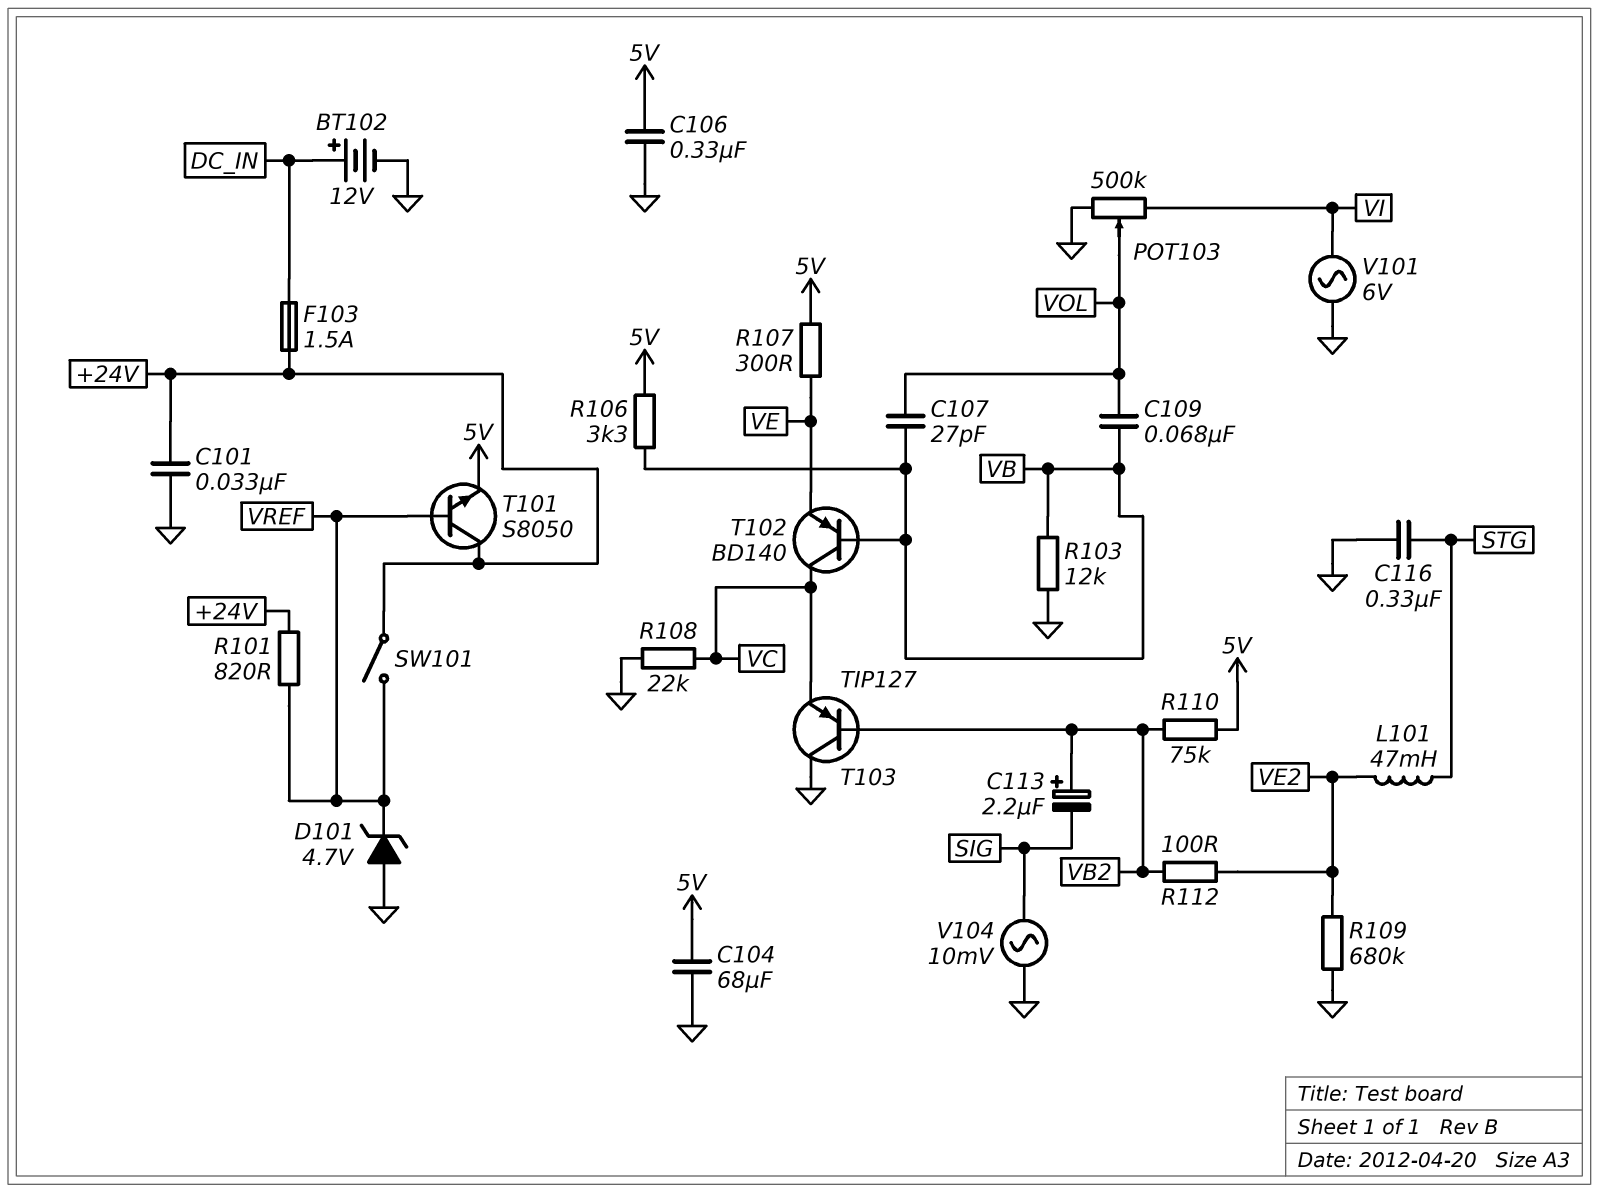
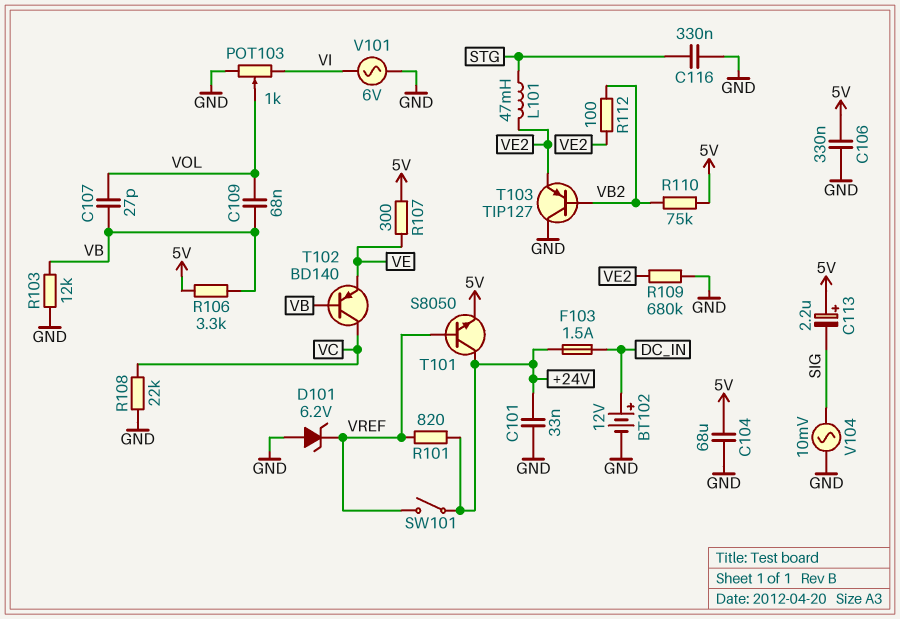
C113: 2.2uF (plus VB2, minus SIG) -> 2.2uF (plus 5V, minus SIG)
D101: zener 4.7V (A GND, K VREF) -> zener 6.2V (A GND, K VREF)
POT103: 500k (GND, VI, wiper VOL) -> 1k (GND, VI, wiper VOL)
T103: PNP TIP127 (B VB2, C GND, E VC) -> PNP TIP127 (B VB2, C GND, E VE2)

